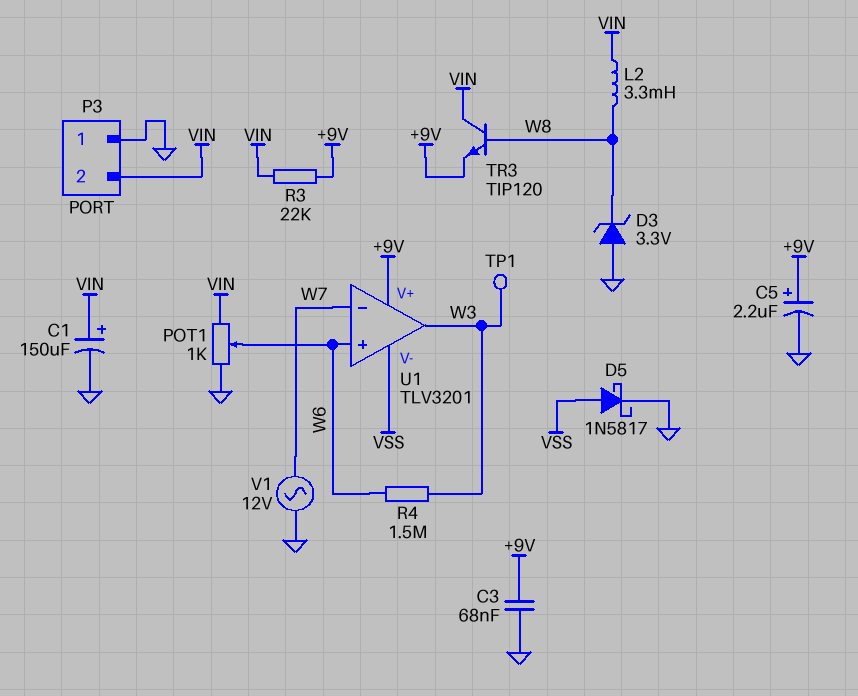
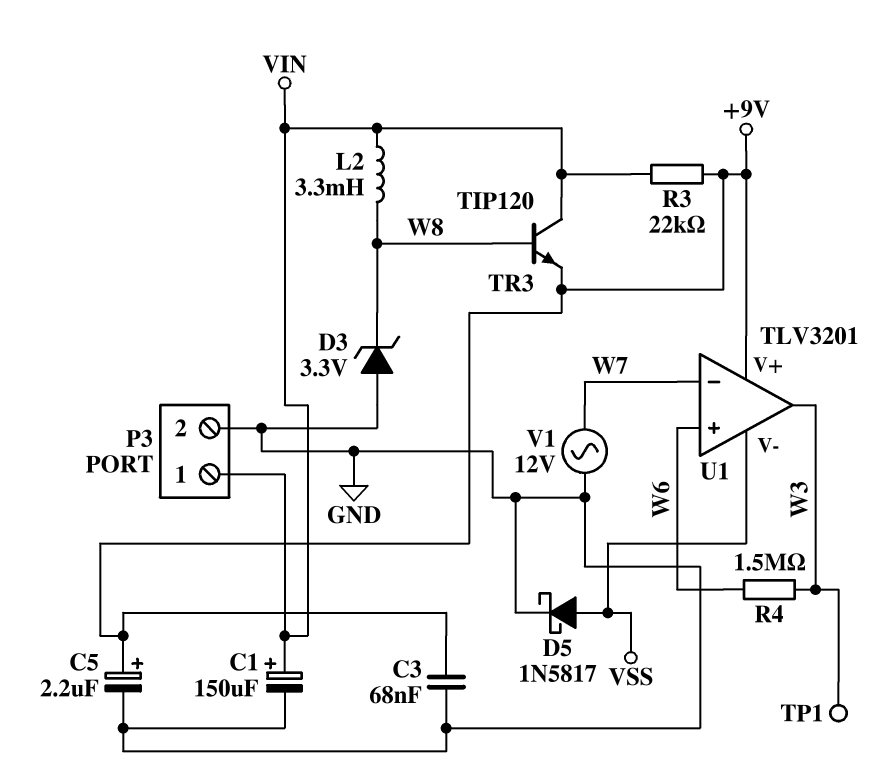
P3 pin 1: GND -> VIN
P3 pin 2: VIN -> GND
POT1: 1k (GND, VIN, wiper W6) -> none

